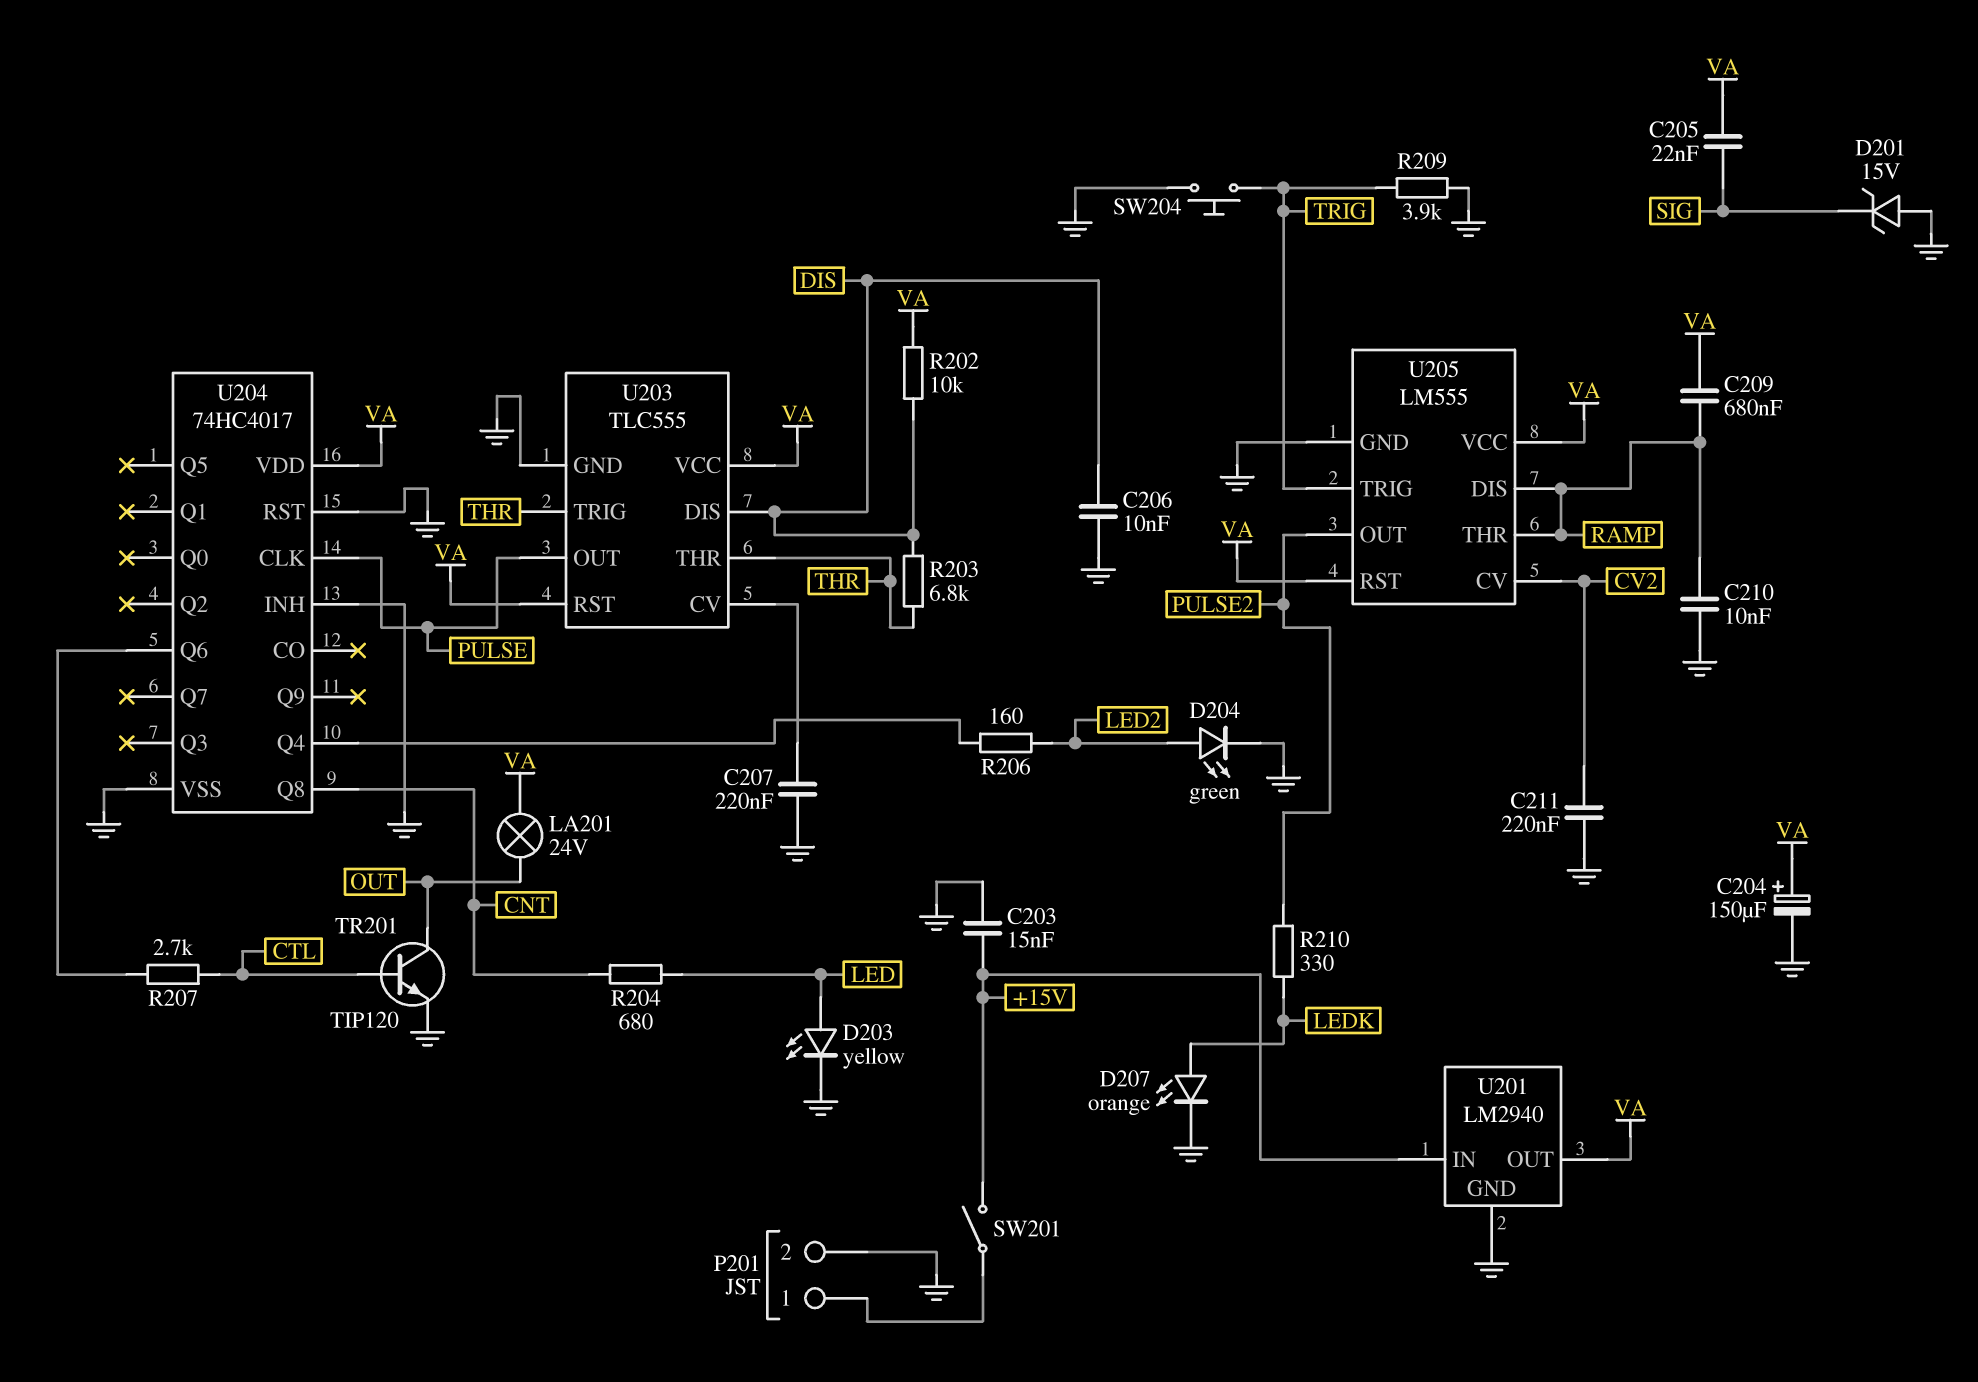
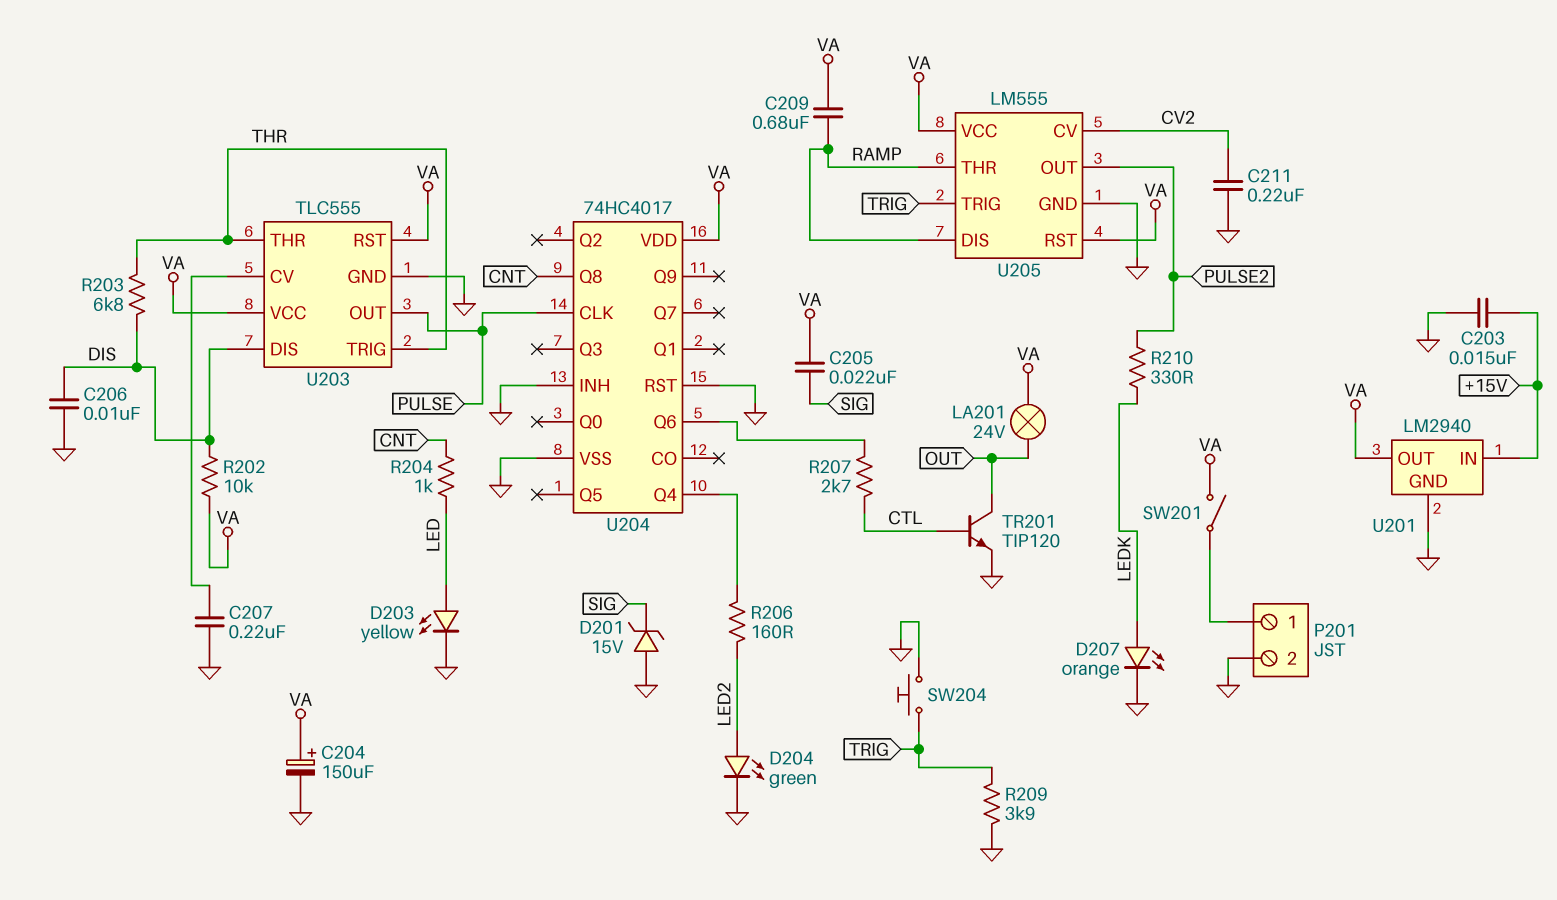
C210: 10nF (GND, RAMP) -> none
R204: 680 (CNT, LED) -> 1k (CNT, LED)
SW201: switch (+15V, P201/1) -> switch (P201/1, VA)

